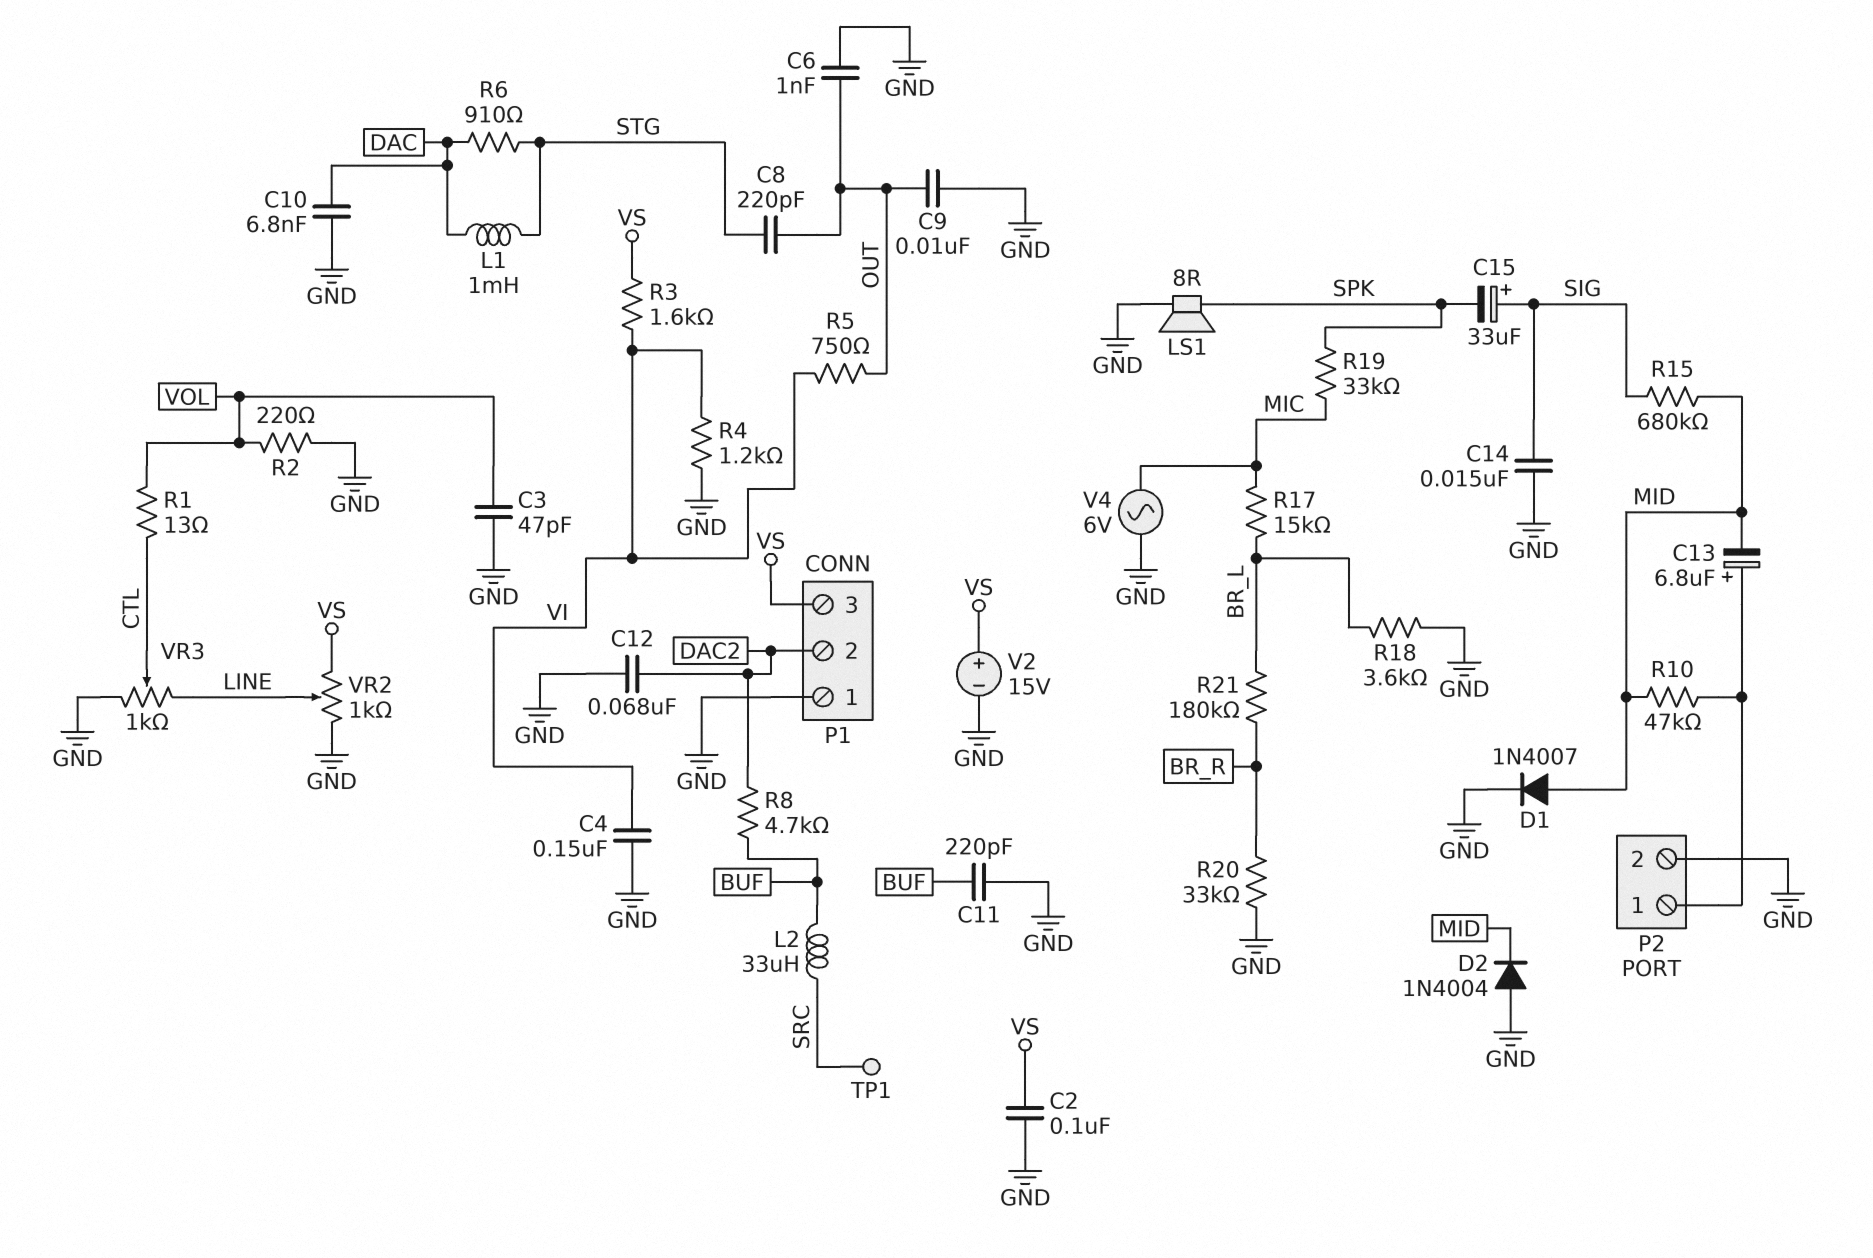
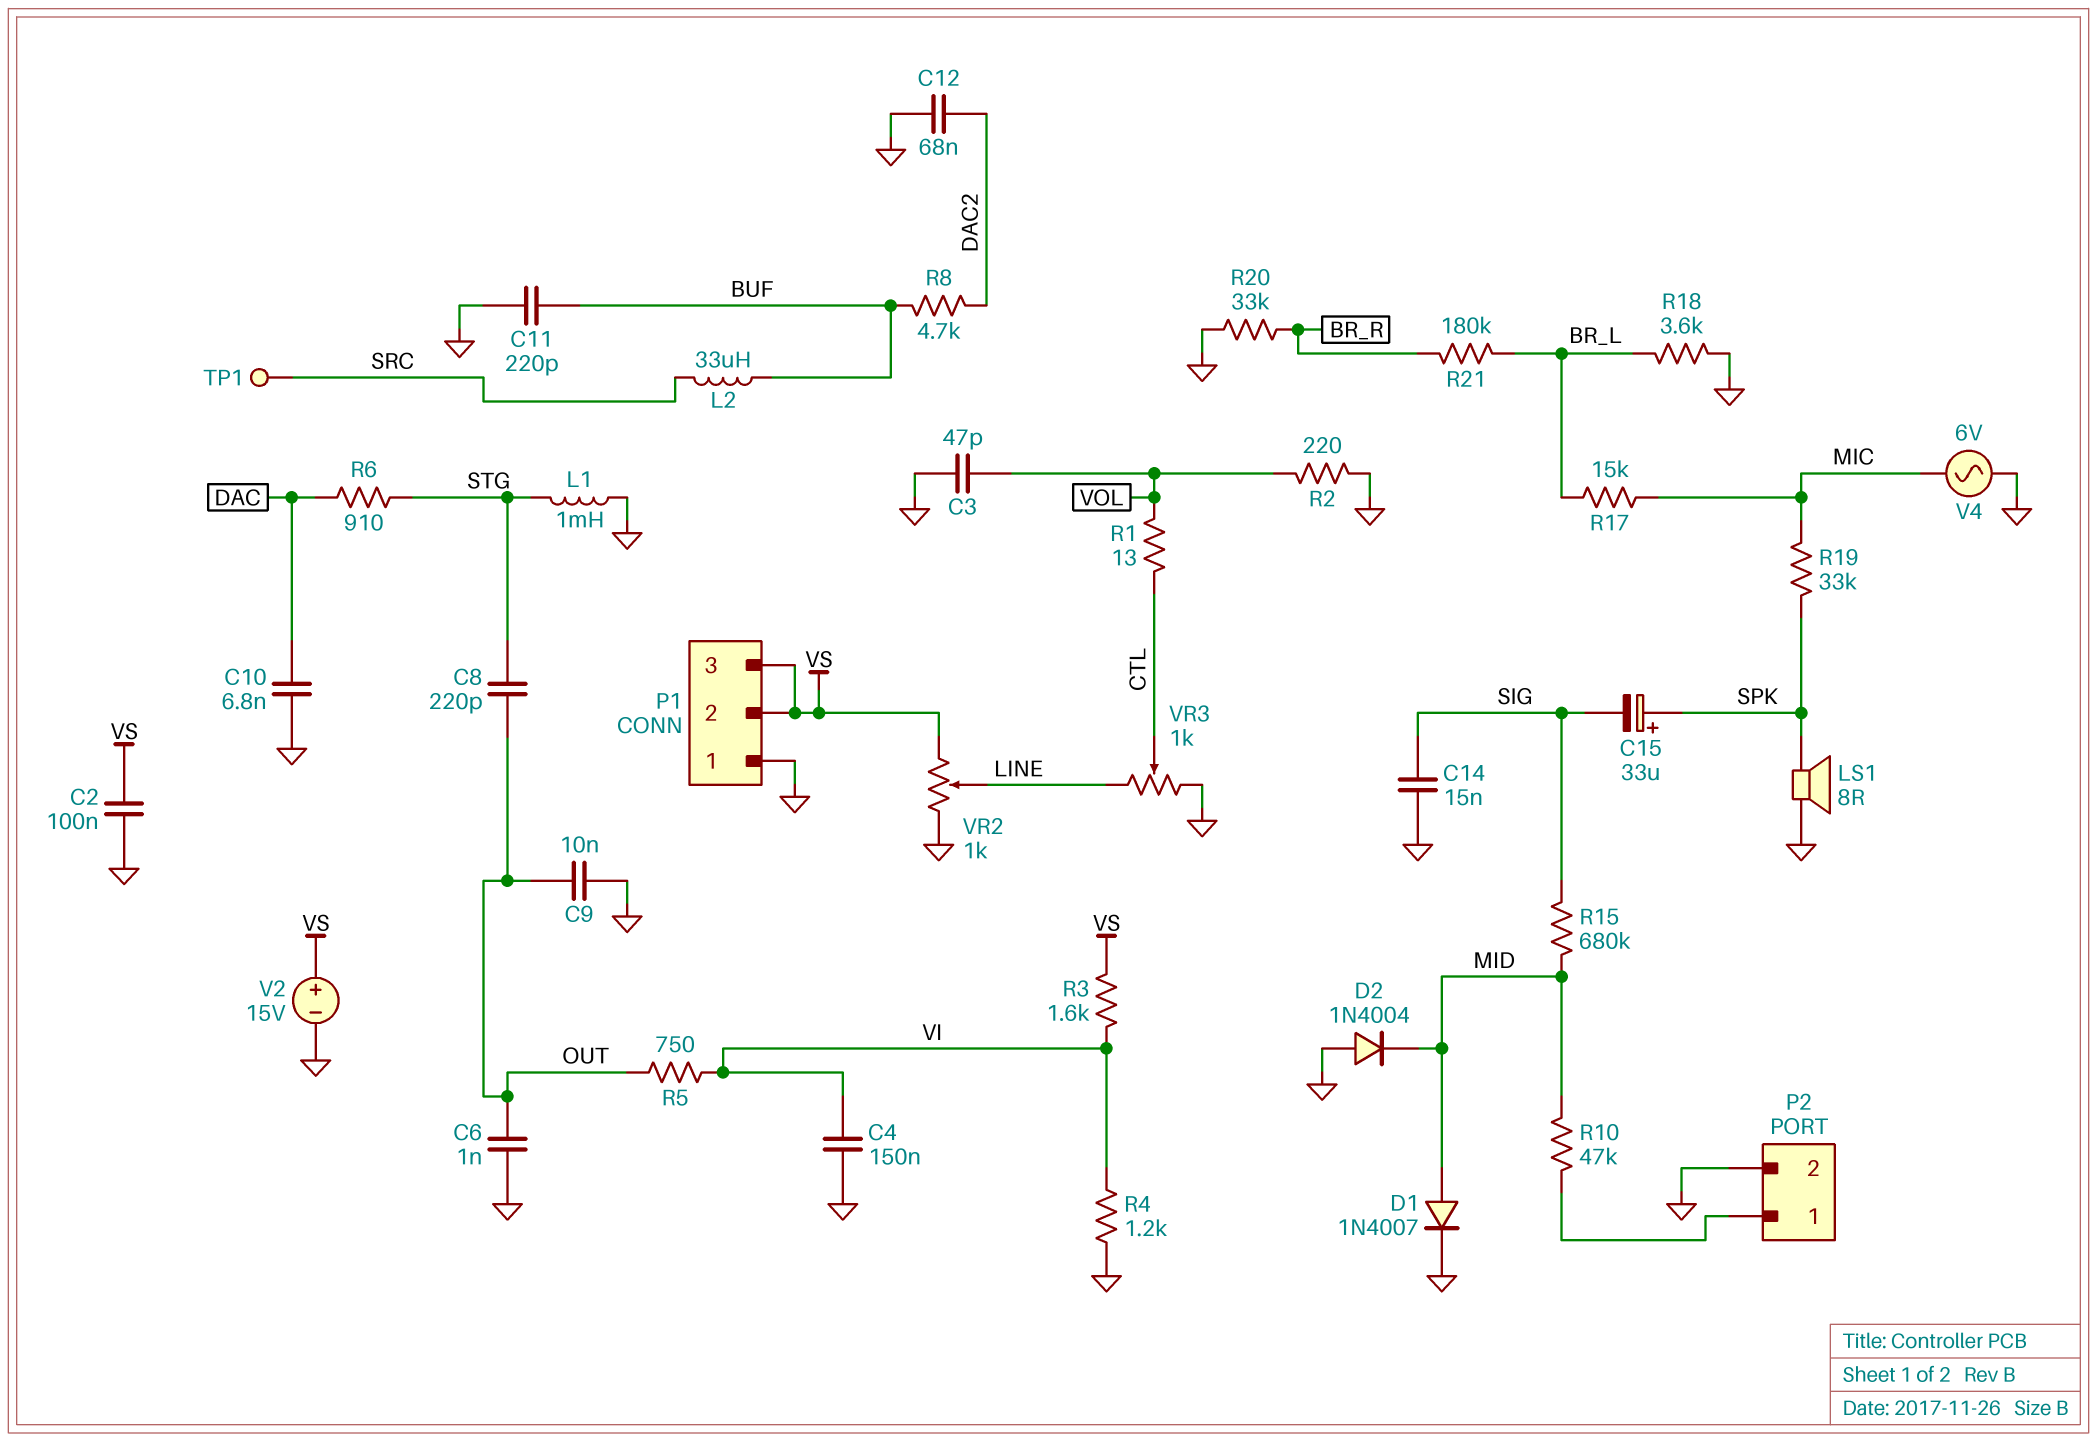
C13: 6.8uF (plus P2/1, minus MID) -> none
C15: 33uF (plus SIG, minus SPK) -> 33uF (plus SPK, minus SIG)
L1: 1mH (DAC, STG) -> 1mH (GND, STG)
P1 pin 2: DAC2 -> VS

